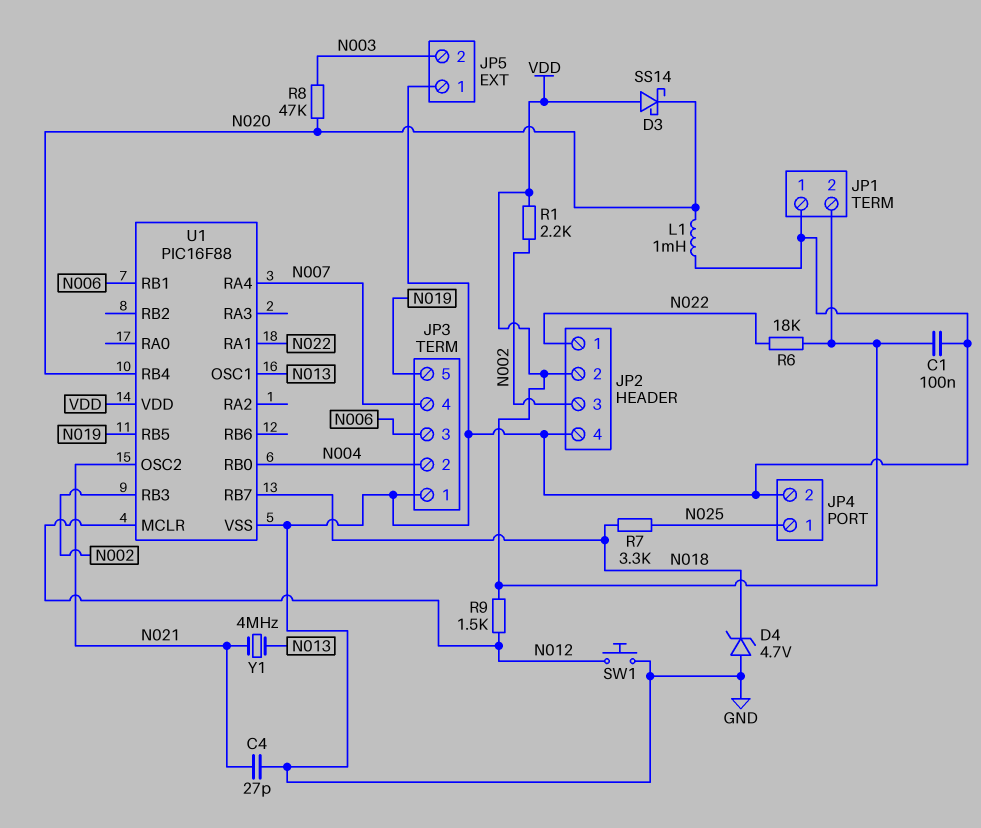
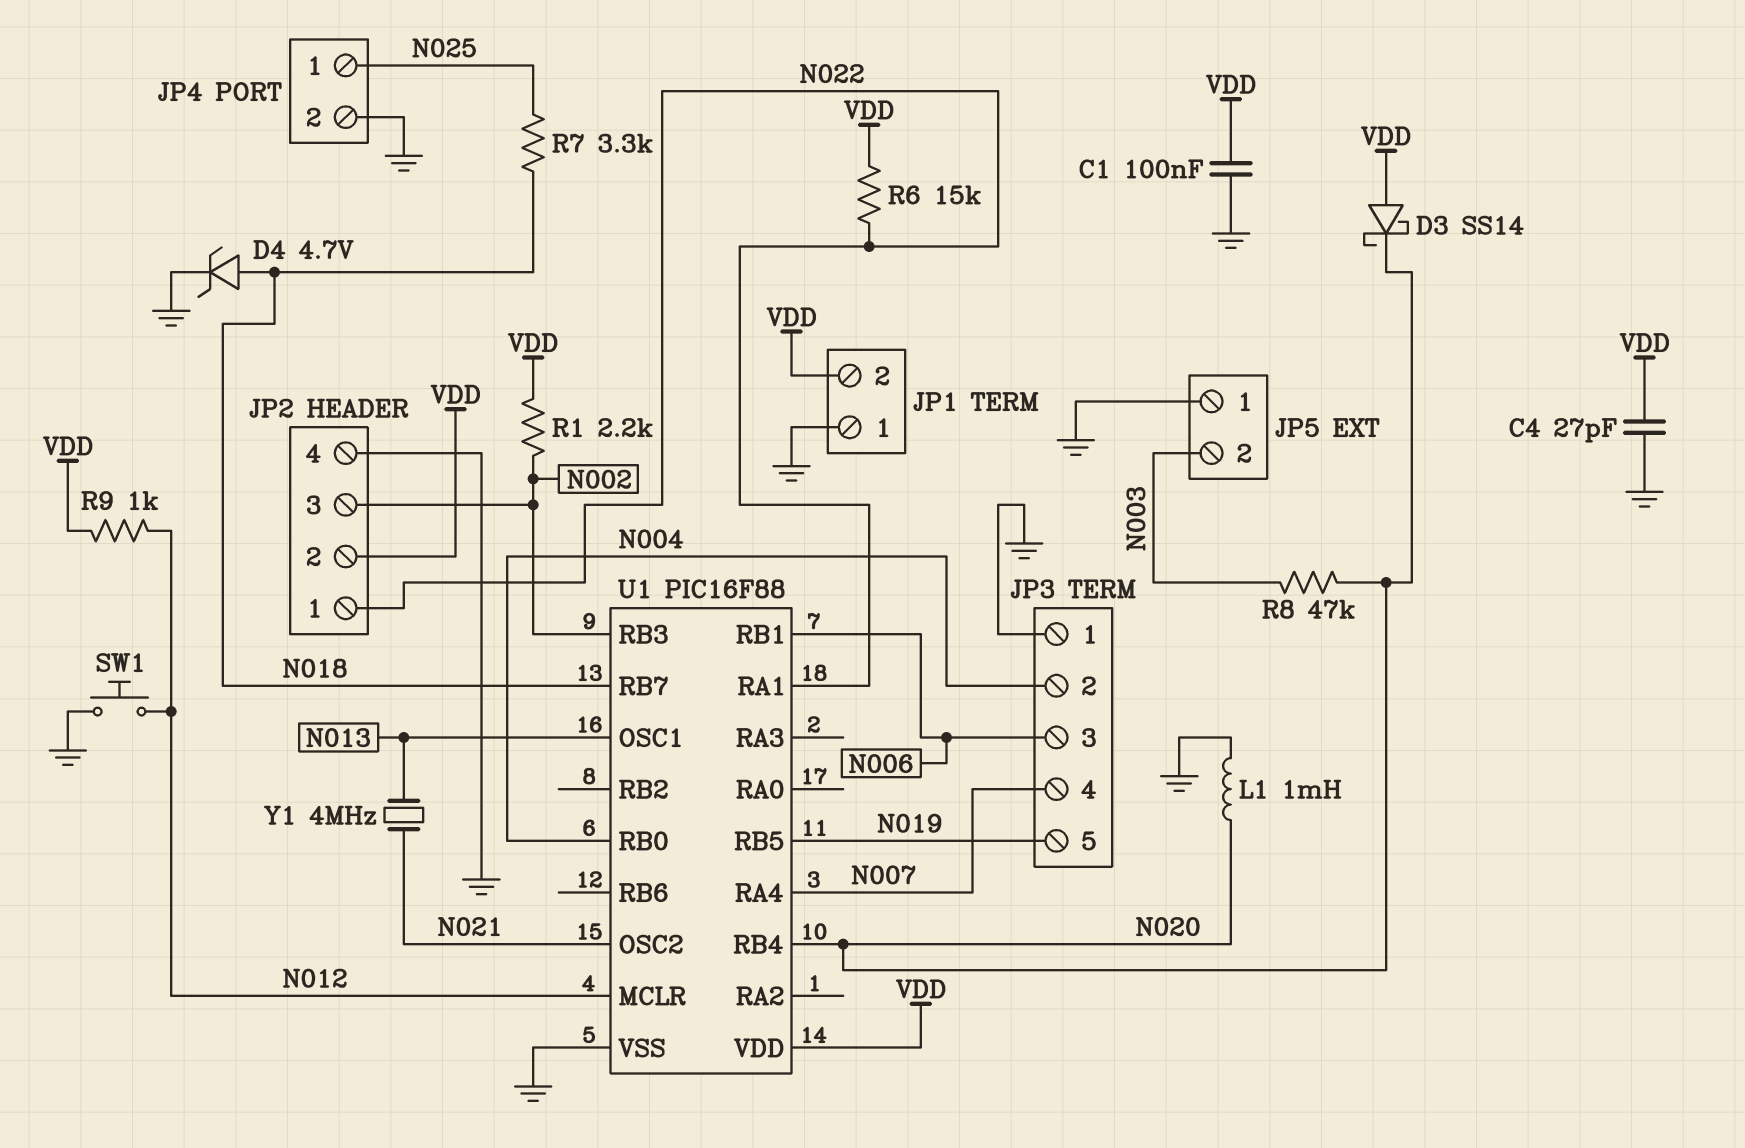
C4: 27pF (GND, N021) -> 27pF (GND, VDD)
D4: zener 4.7V (A GND, K N018) -> zener 4.7V (A N018, K GND)
R6: 18k (N022, VDD) -> 15k (N022, VDD)
R9: 1.5k (N012, VDD) -> 1k (N012, VDD)

